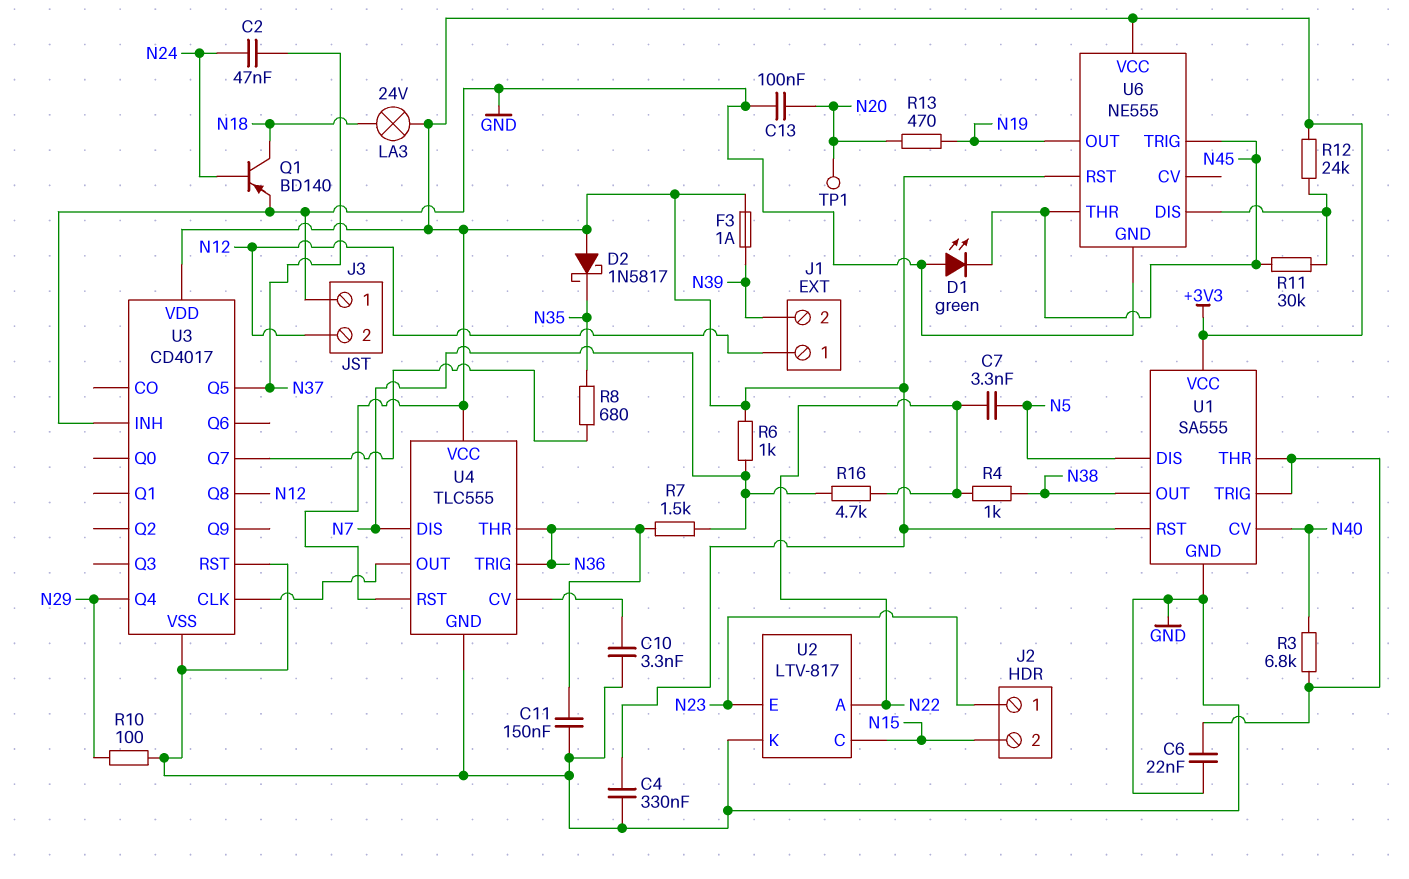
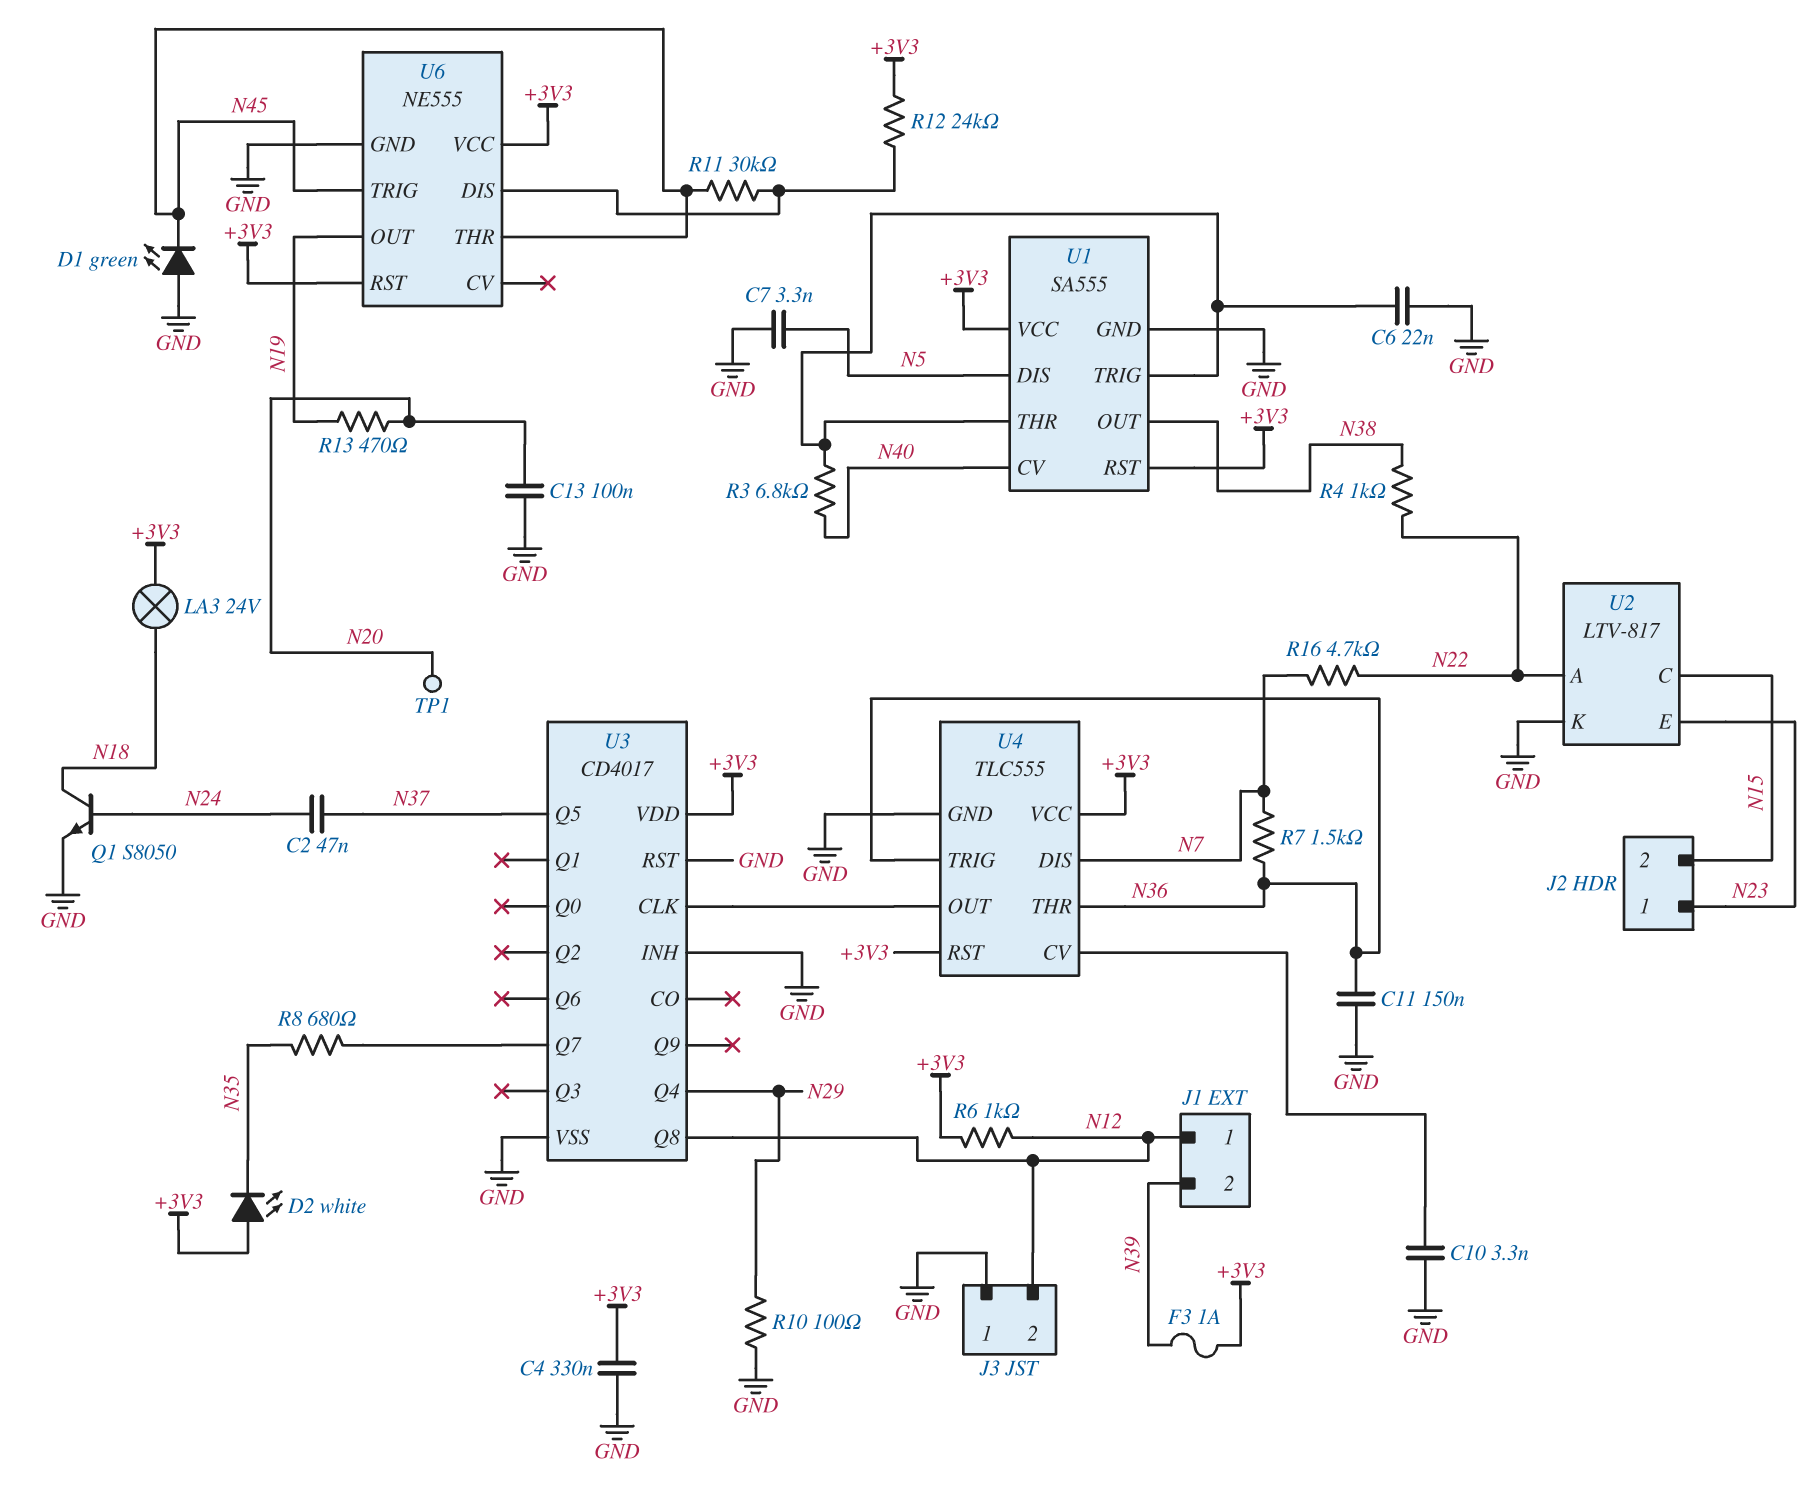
C7: 3.3nF (N5, N22) -> 3.3nF (GND, N5)
D2: schottky 1N5817 (A +3V3, K N35) -> LED white (A +3V3, K N35)
Q1: PNP BD140 (B N24, C N18, E GND) -> NPN S8050 (B N24, C N18, E GND)
R6: 1k (+3V3, N7) -> 1k (+3V3, N12)

